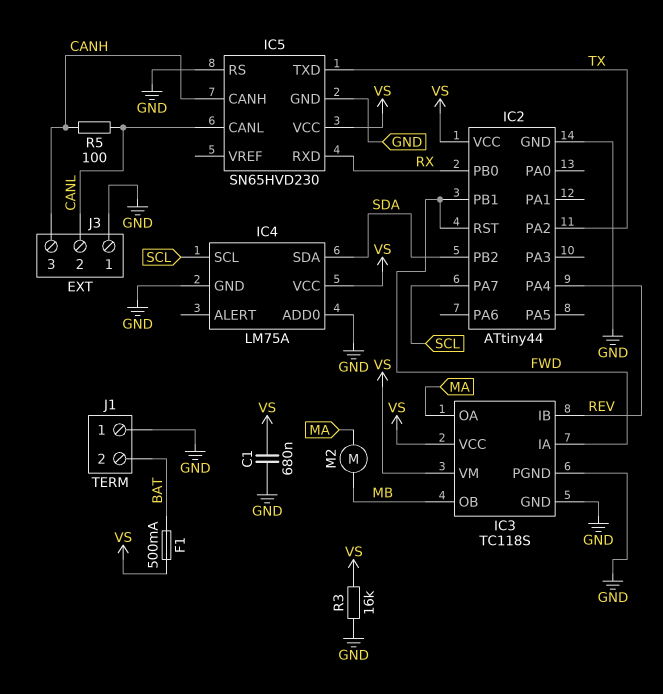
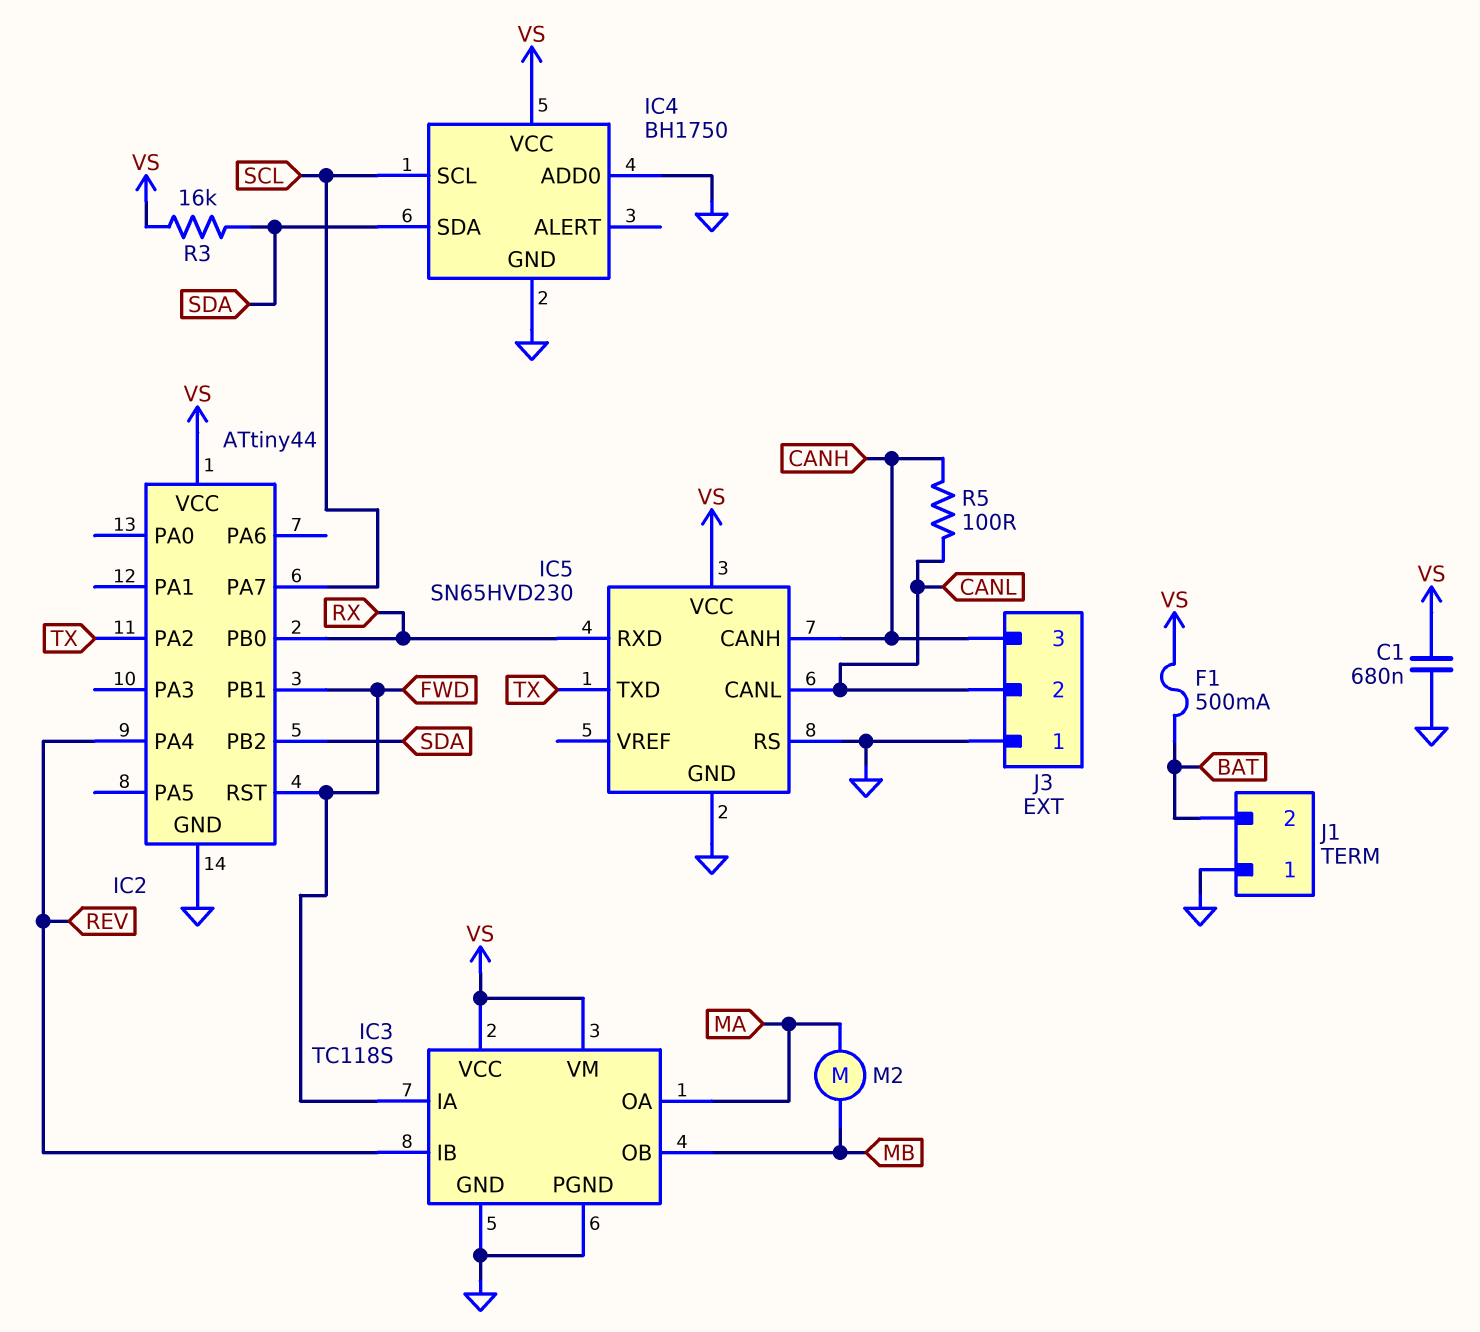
IC4: LM75A -> BH1750
R3: 16k (GND, VS) -> 16k (SDA, VS)

